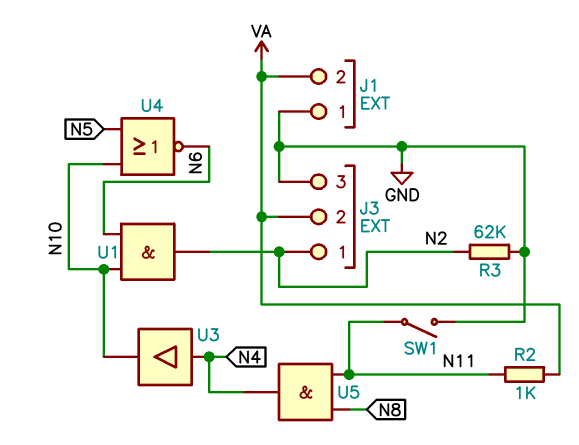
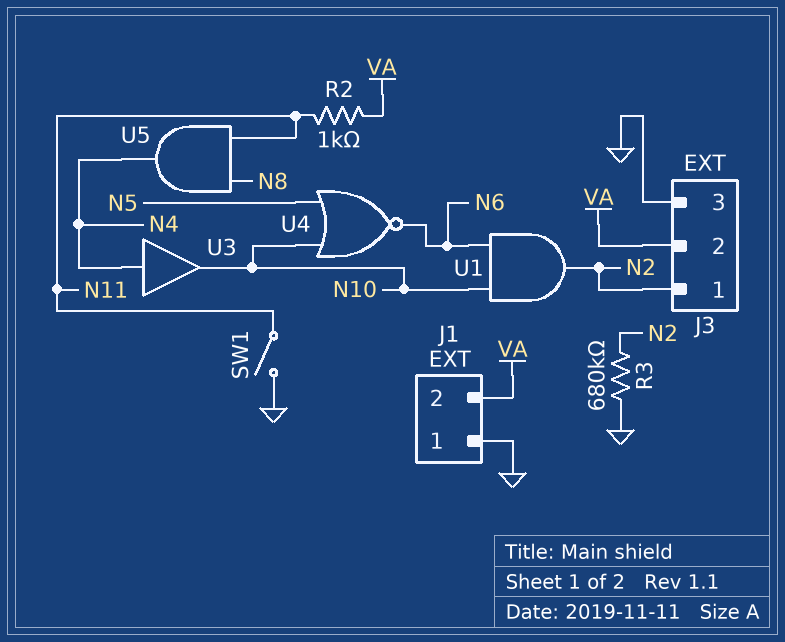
R3: 62k (GND, N2) -> 680k (GND, N2)

